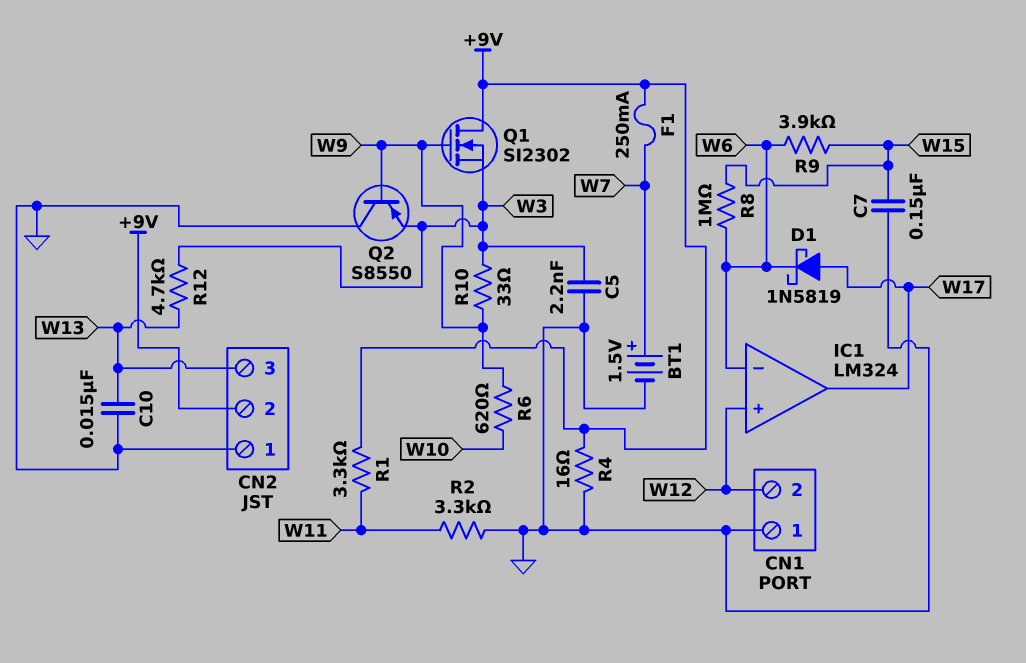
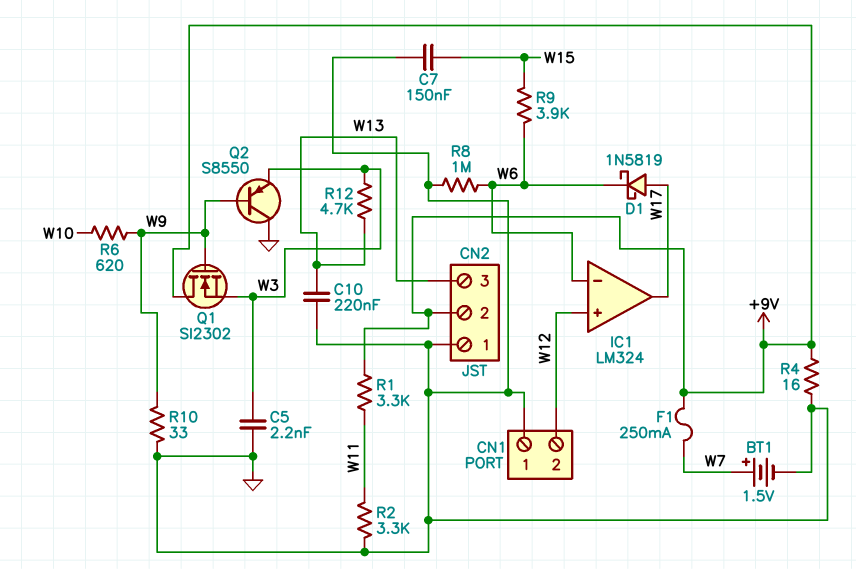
C10: 15nF (GND, W13) -> 220nF (GND, W13)
R8: 1M (W6, W15) -> 1M (GND, W6)
R10: 33 (W3, W9) -> 33 (GND, W9)

